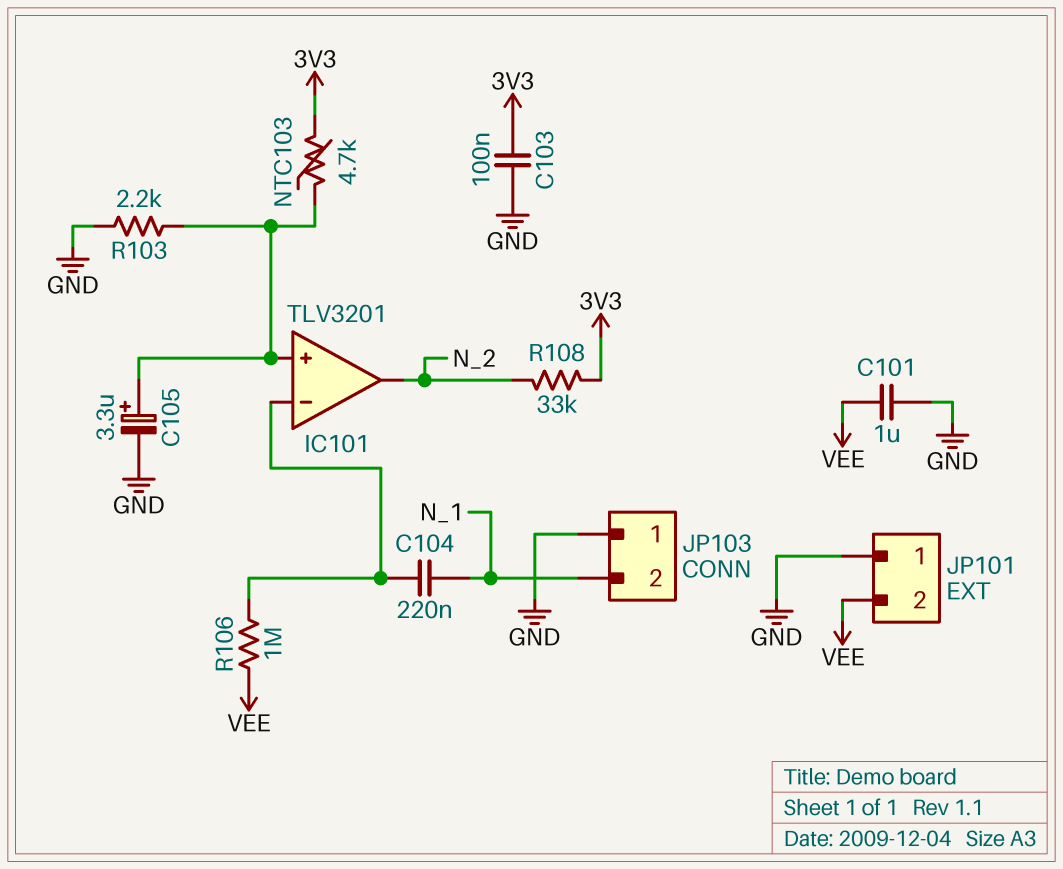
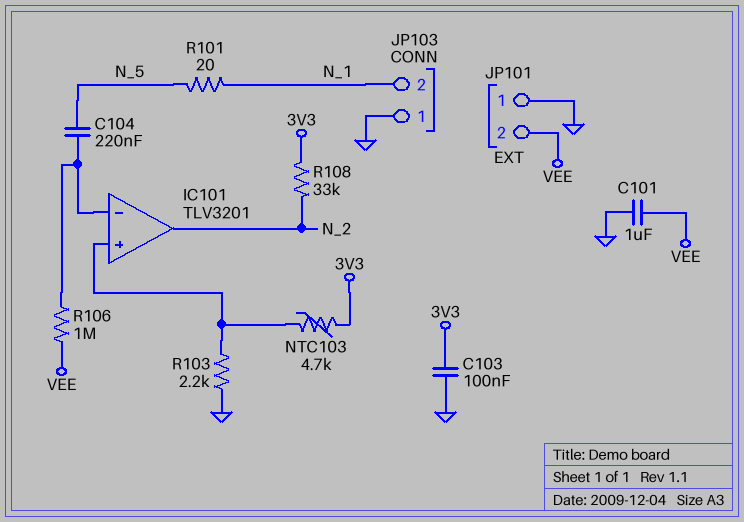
C104: 220nF (IC101/in-, N_1) -> 220nF (IC101/in-, N_5)
C105: 3.3uF (plus IC101/in+, minus GND) -> none
R101: none -> 20 (N_1, N_5)

